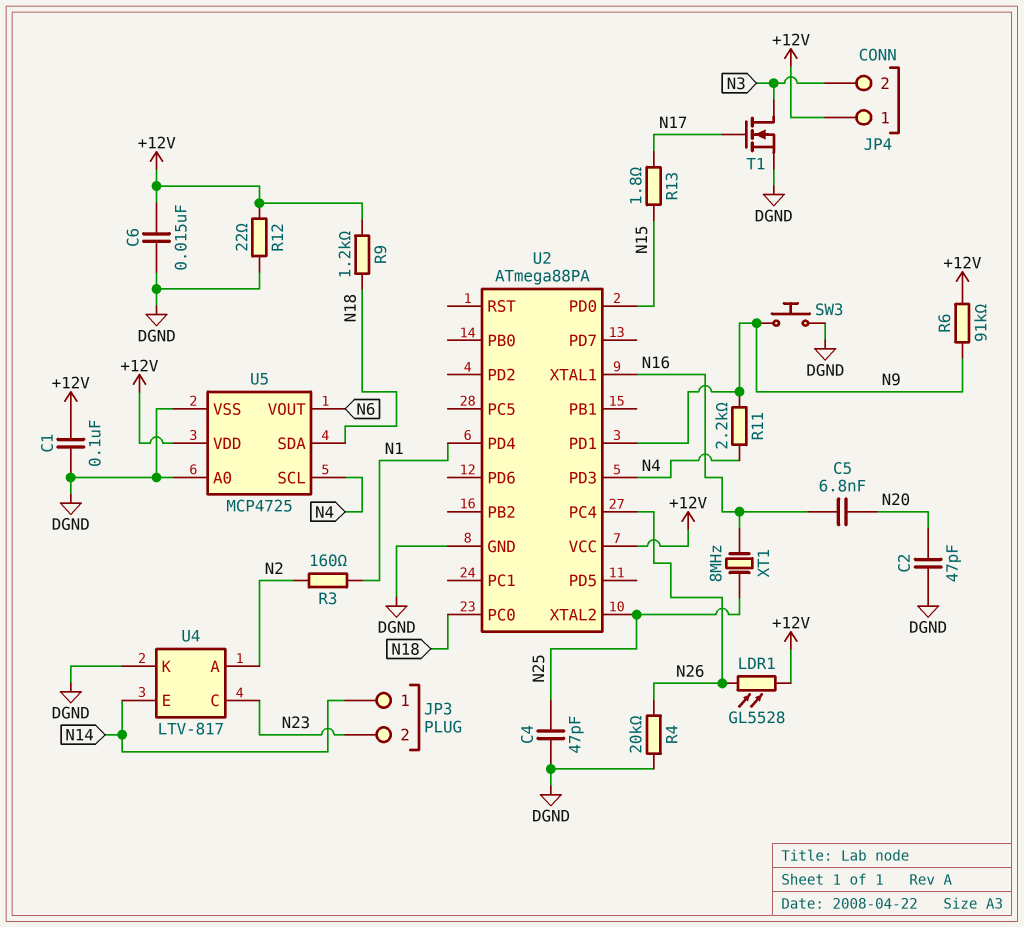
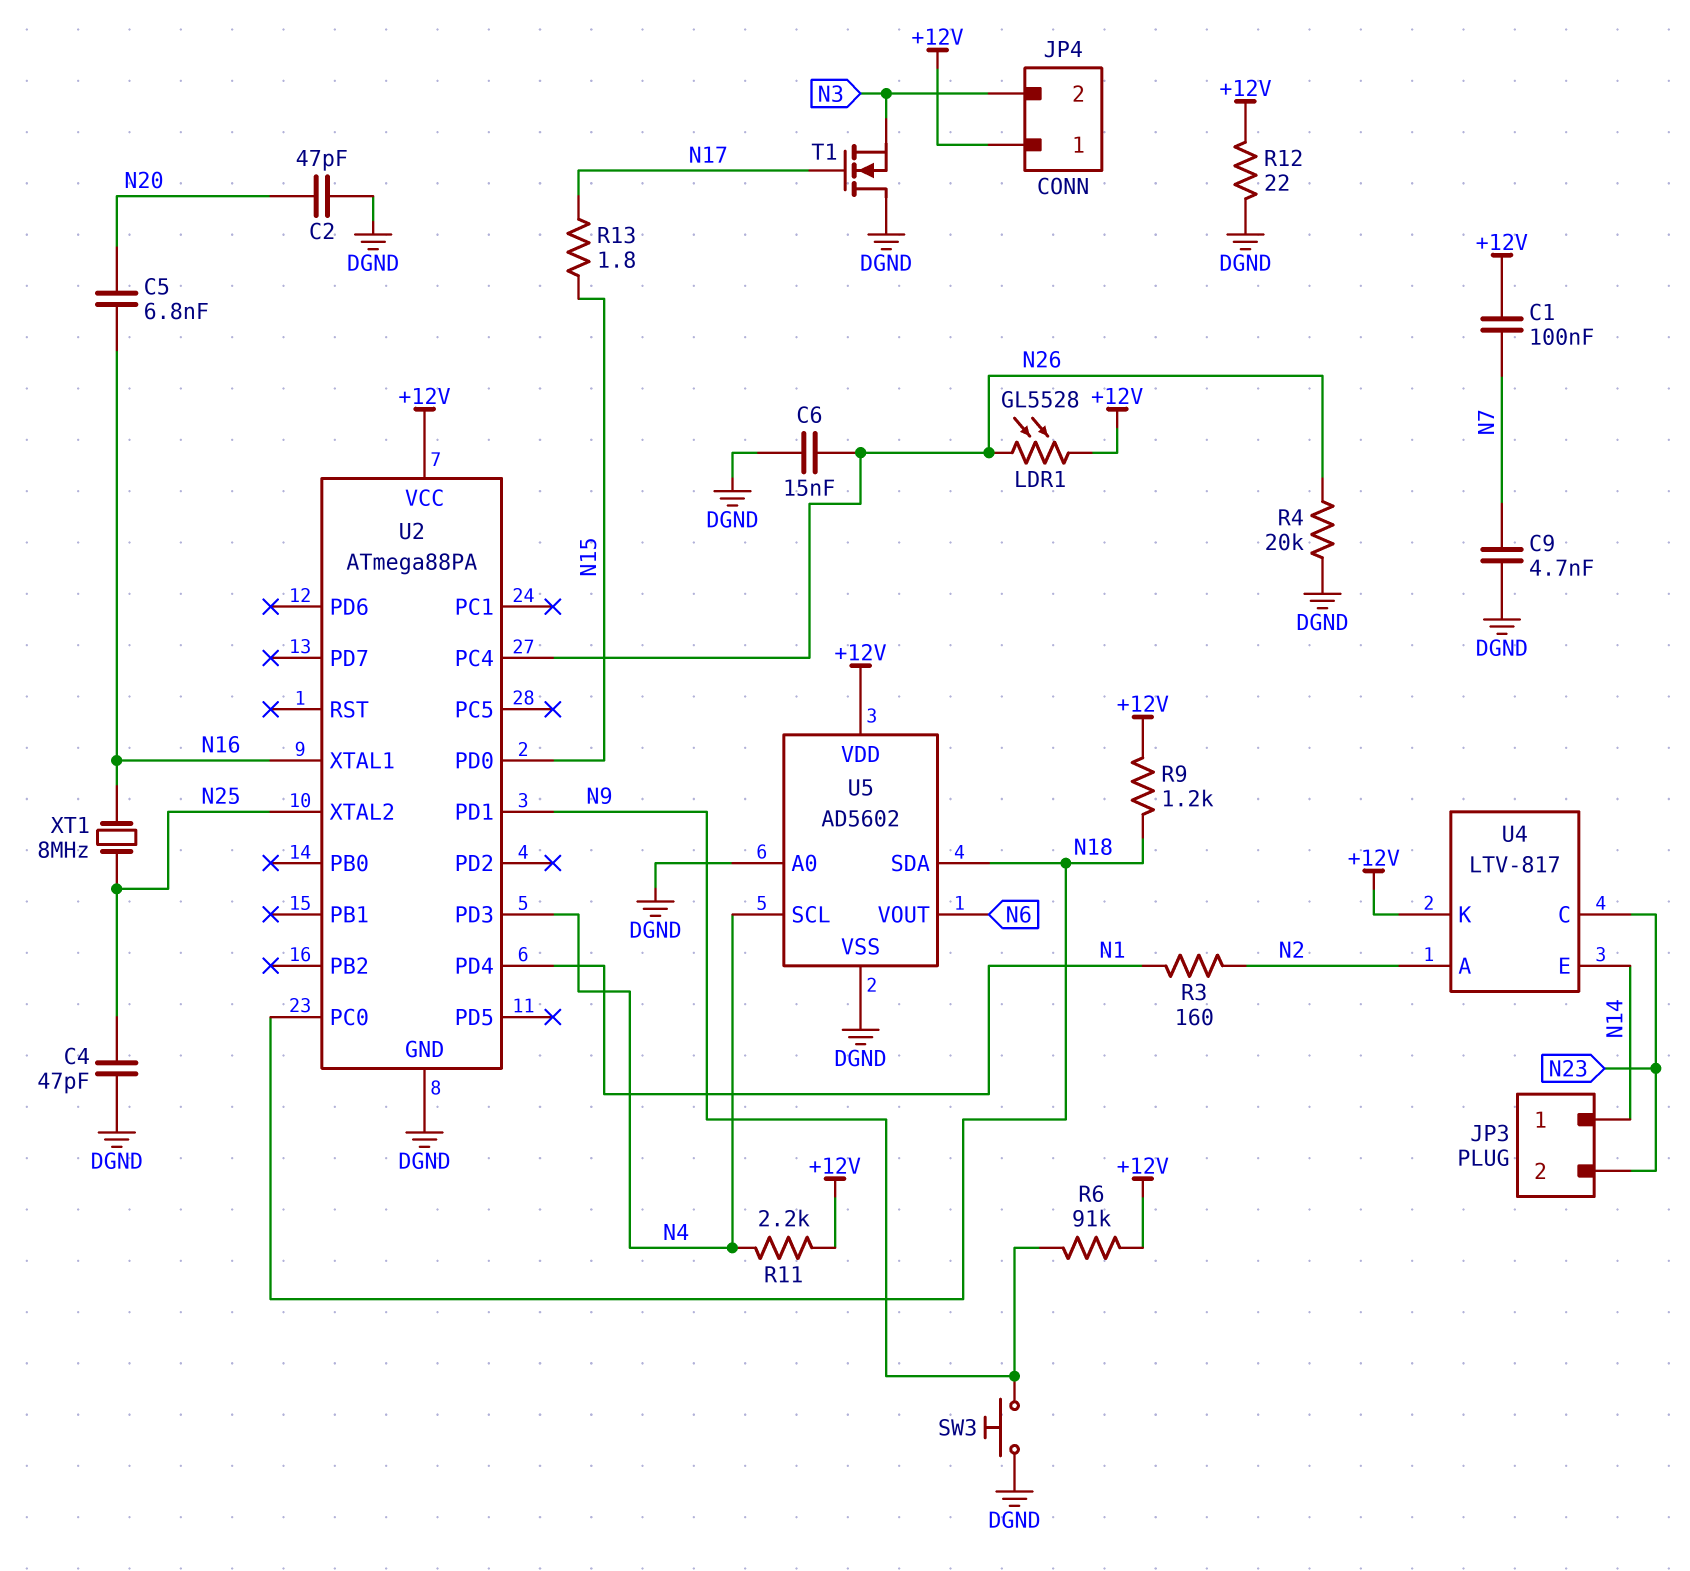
C1: 100nF (+12V, DGND) -> 100nF (+12V, N7)
C6: 15nF (+12V, DGND) -> 15nF (DGND, N26)
C9: none -> 4.7nF (DGND, N7)
R11: 2.2k (N4, N9) -> 2.2k (+12V, N4)
T1: NMOS (G N17, D N3, S DGND) -> NMOS (G N17, D DGND, S N3)
U4 pin K: DGND -> +12V
U5: MCP4725 -> AD5602

